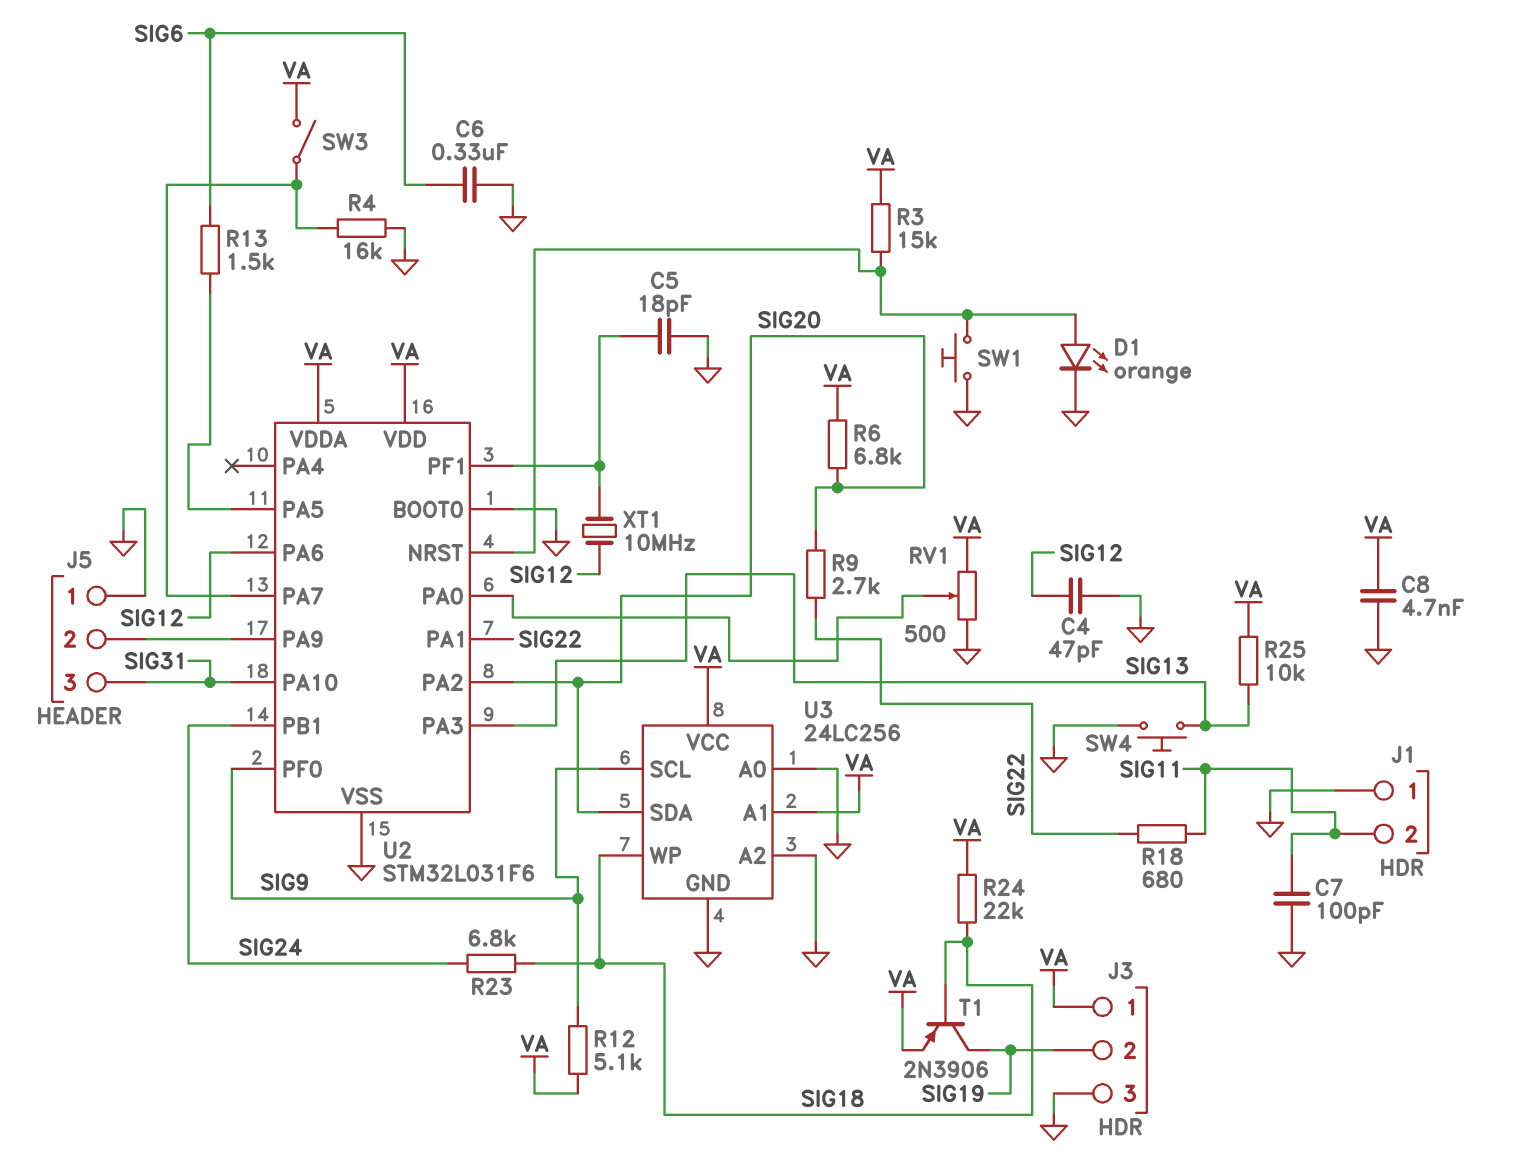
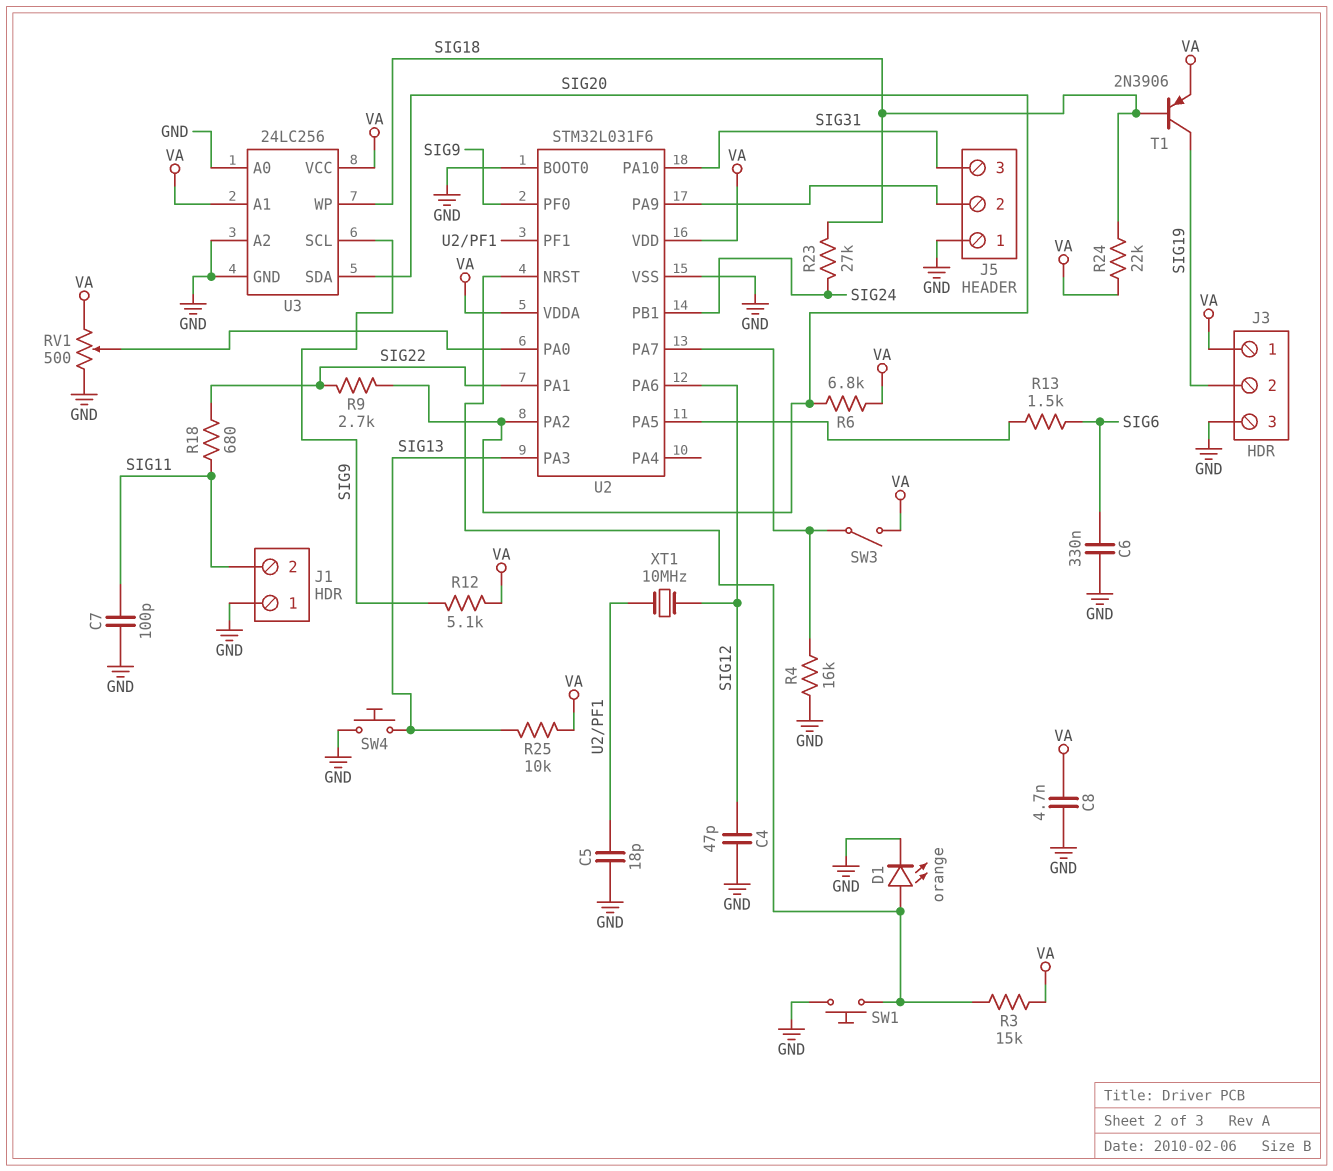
R23: 6.8k (SIG18, SIG24) -> 27k (SIG18, SIG24)

